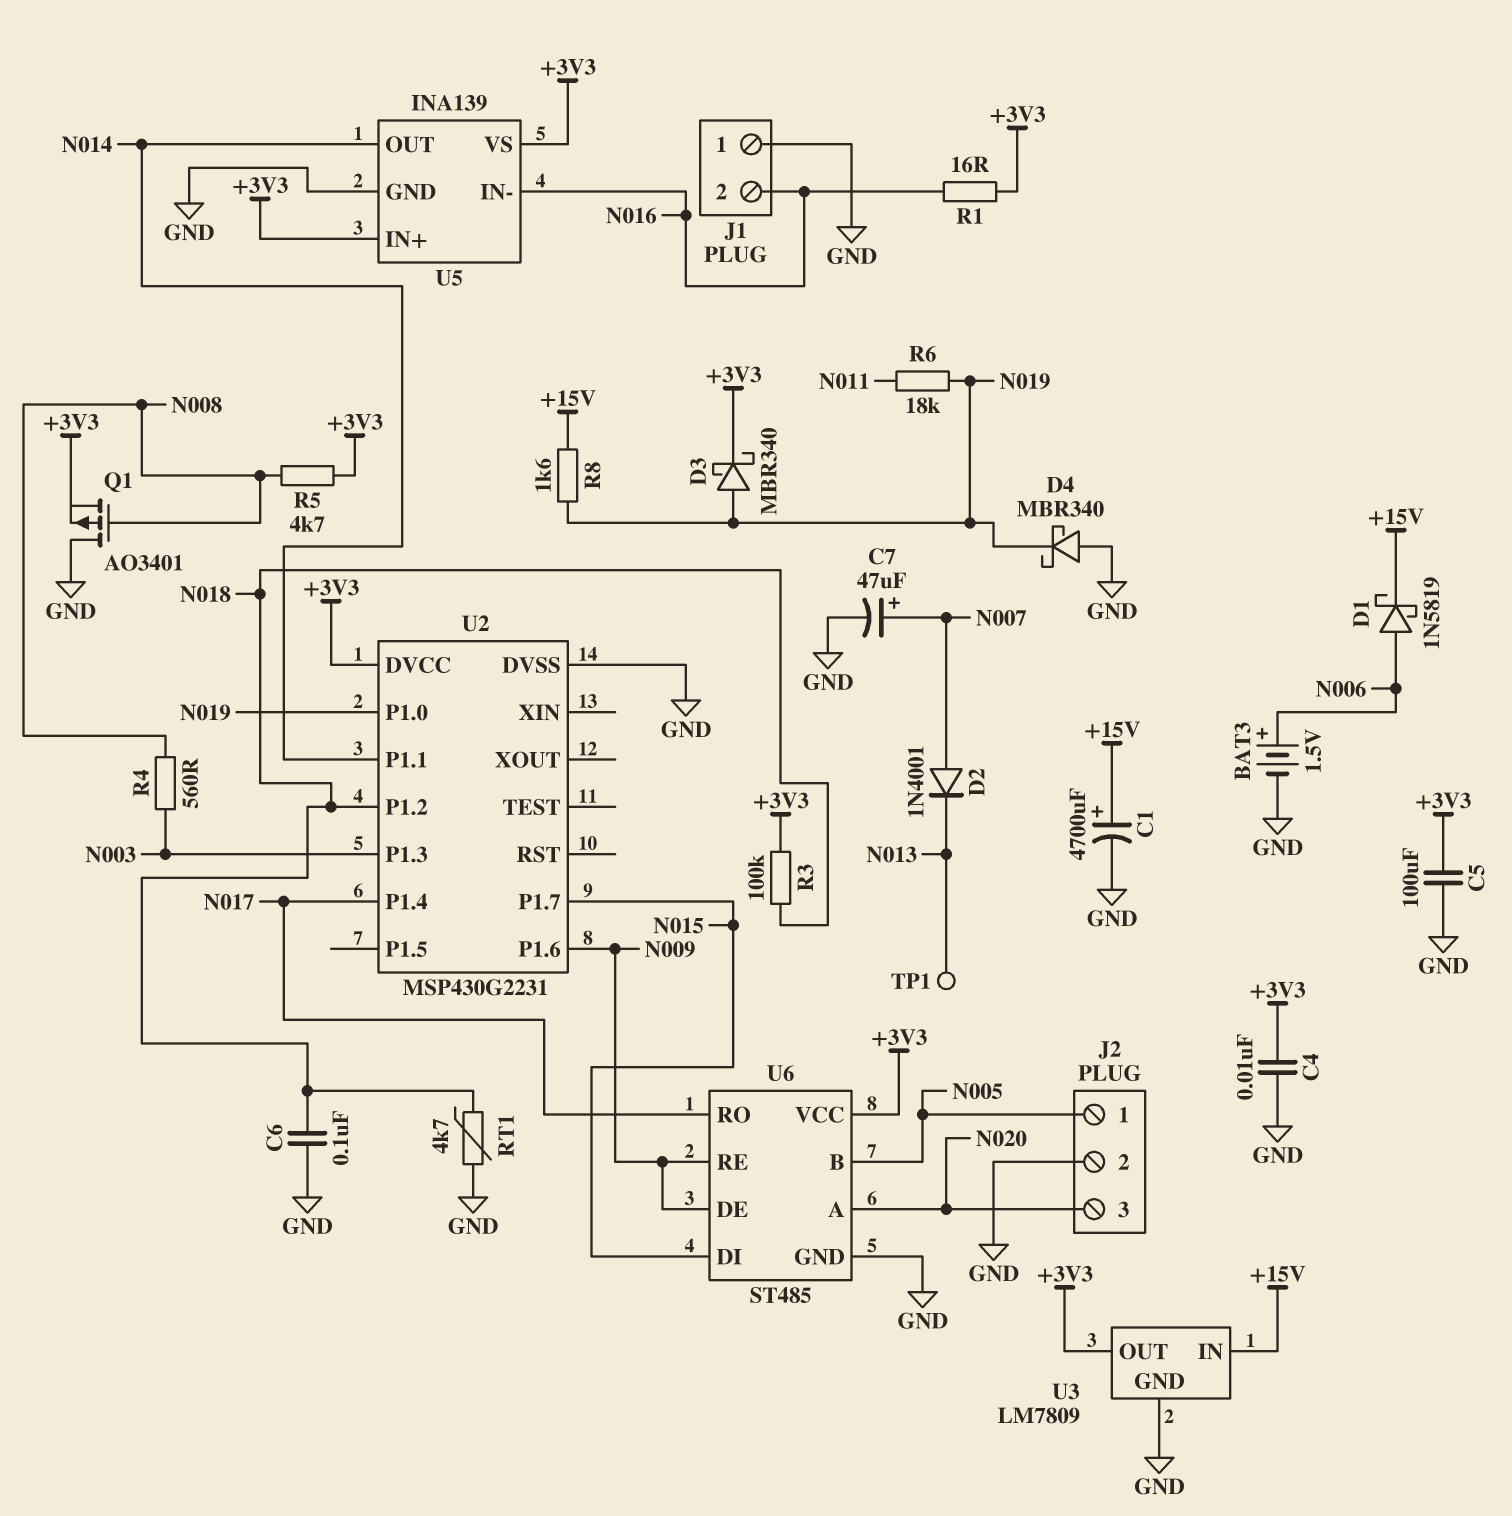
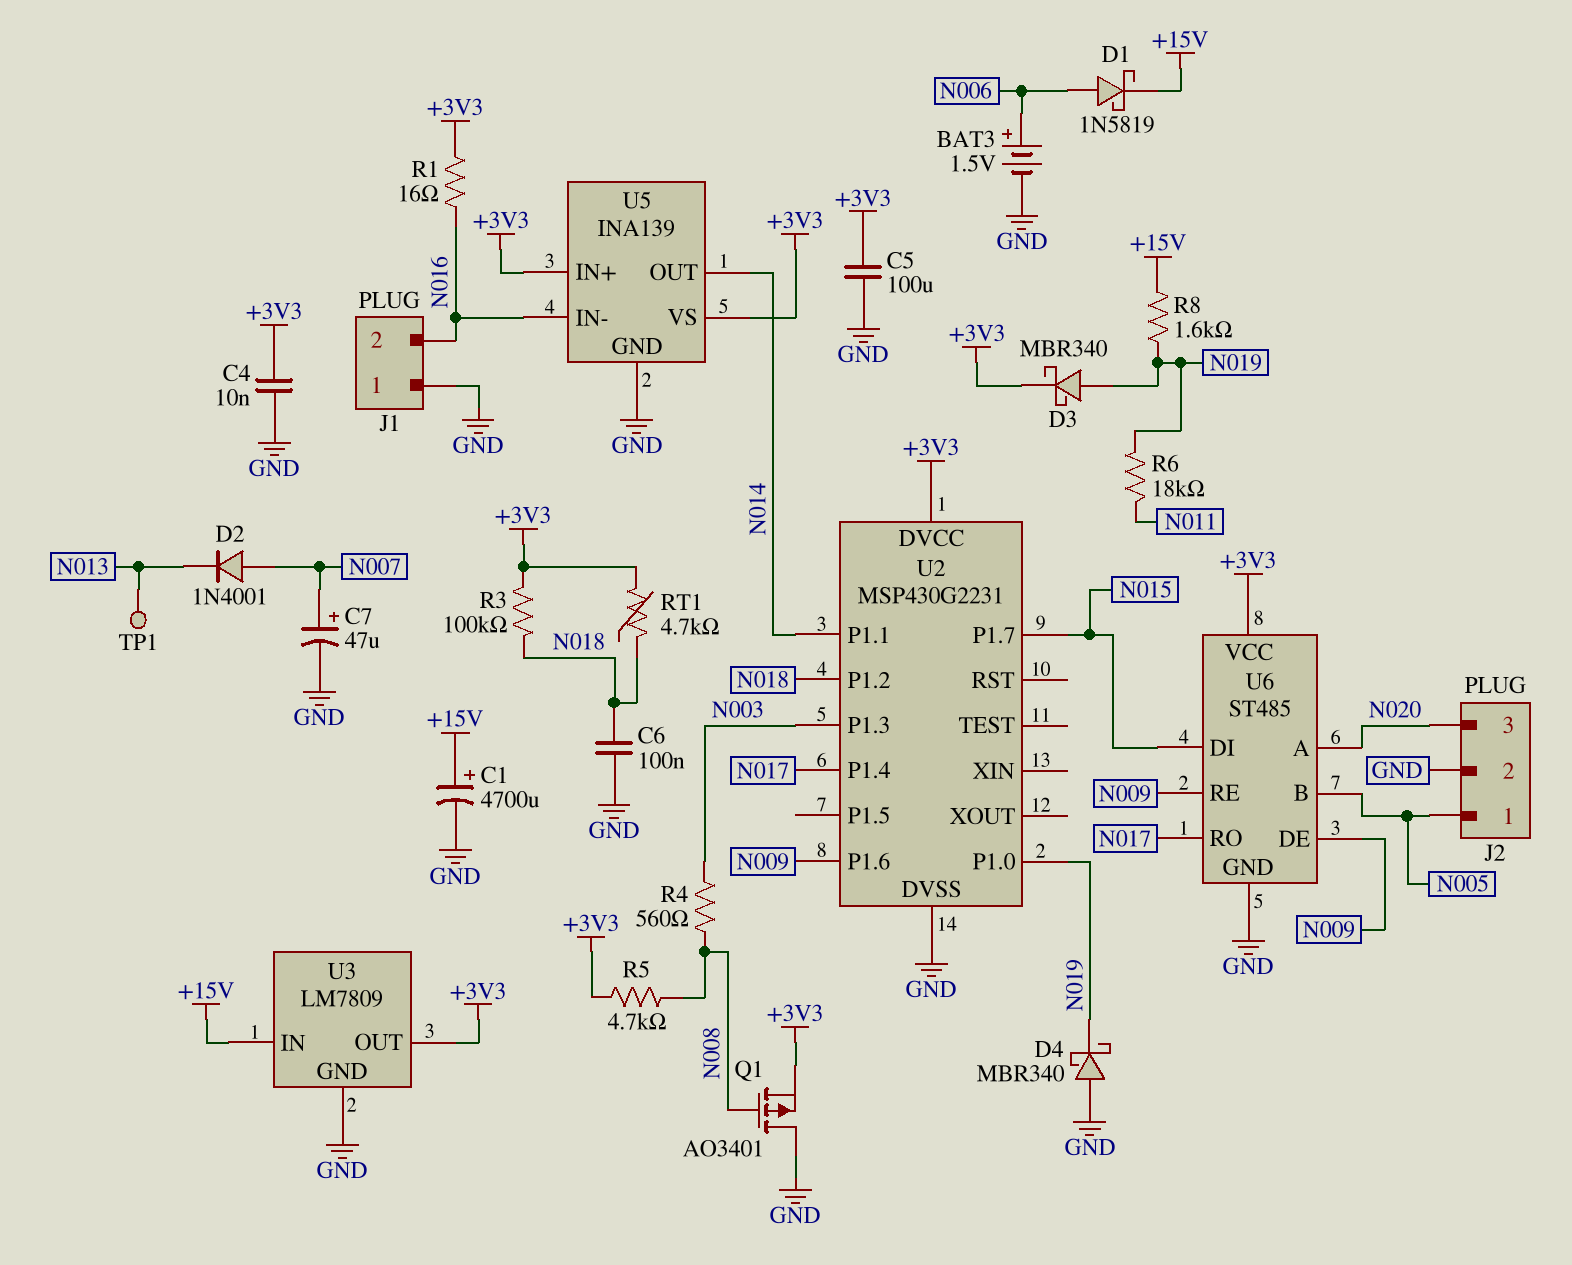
RT1: 4.7k (GND, N018) -> 4.7k (+3V3, N018)

